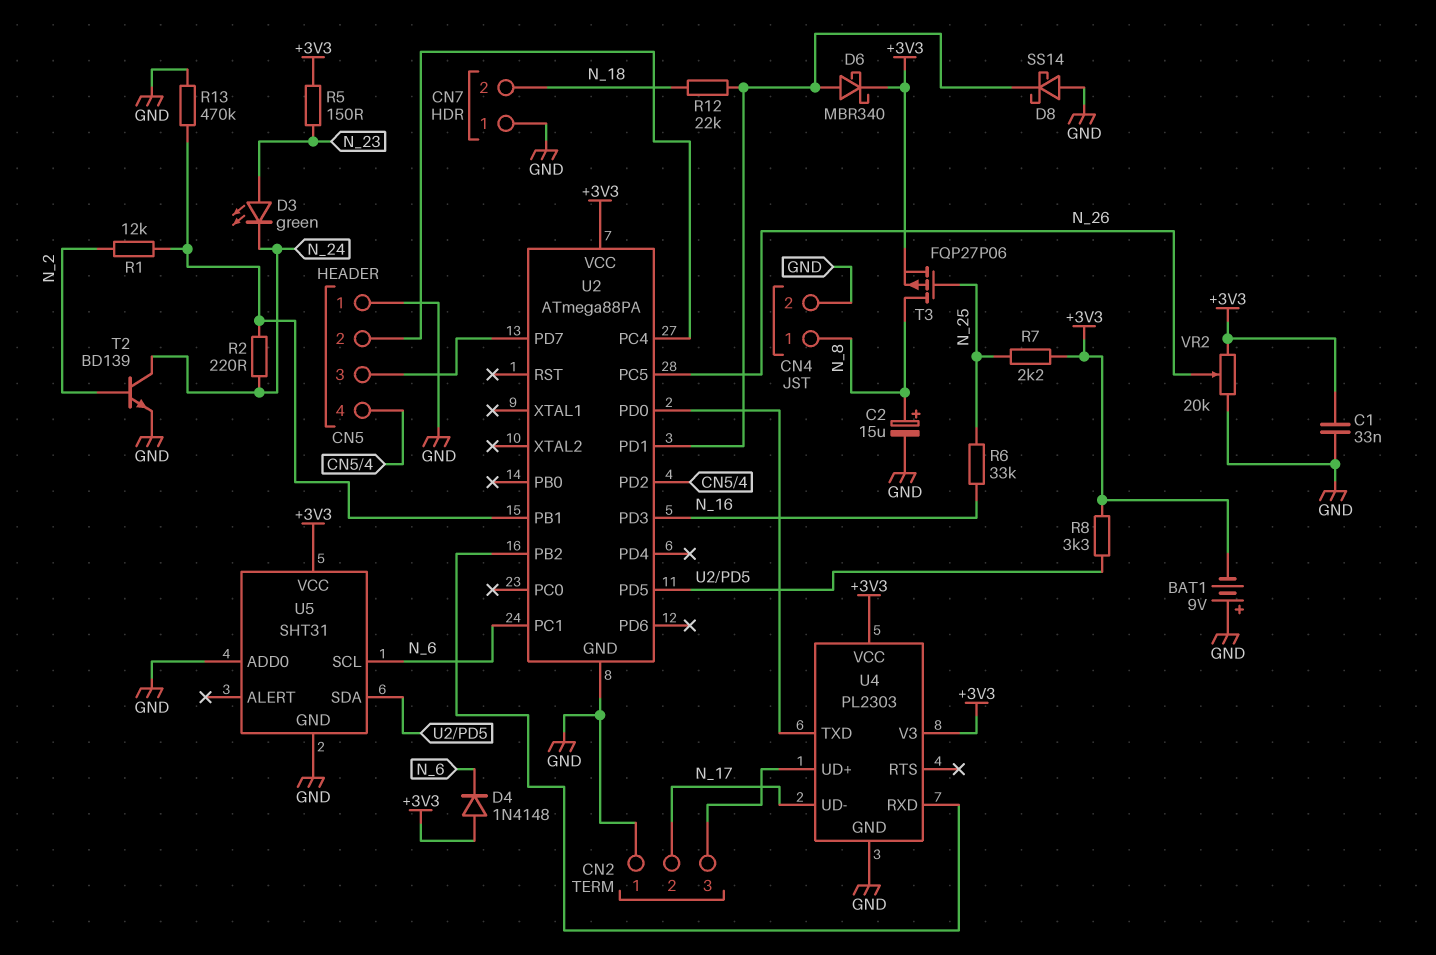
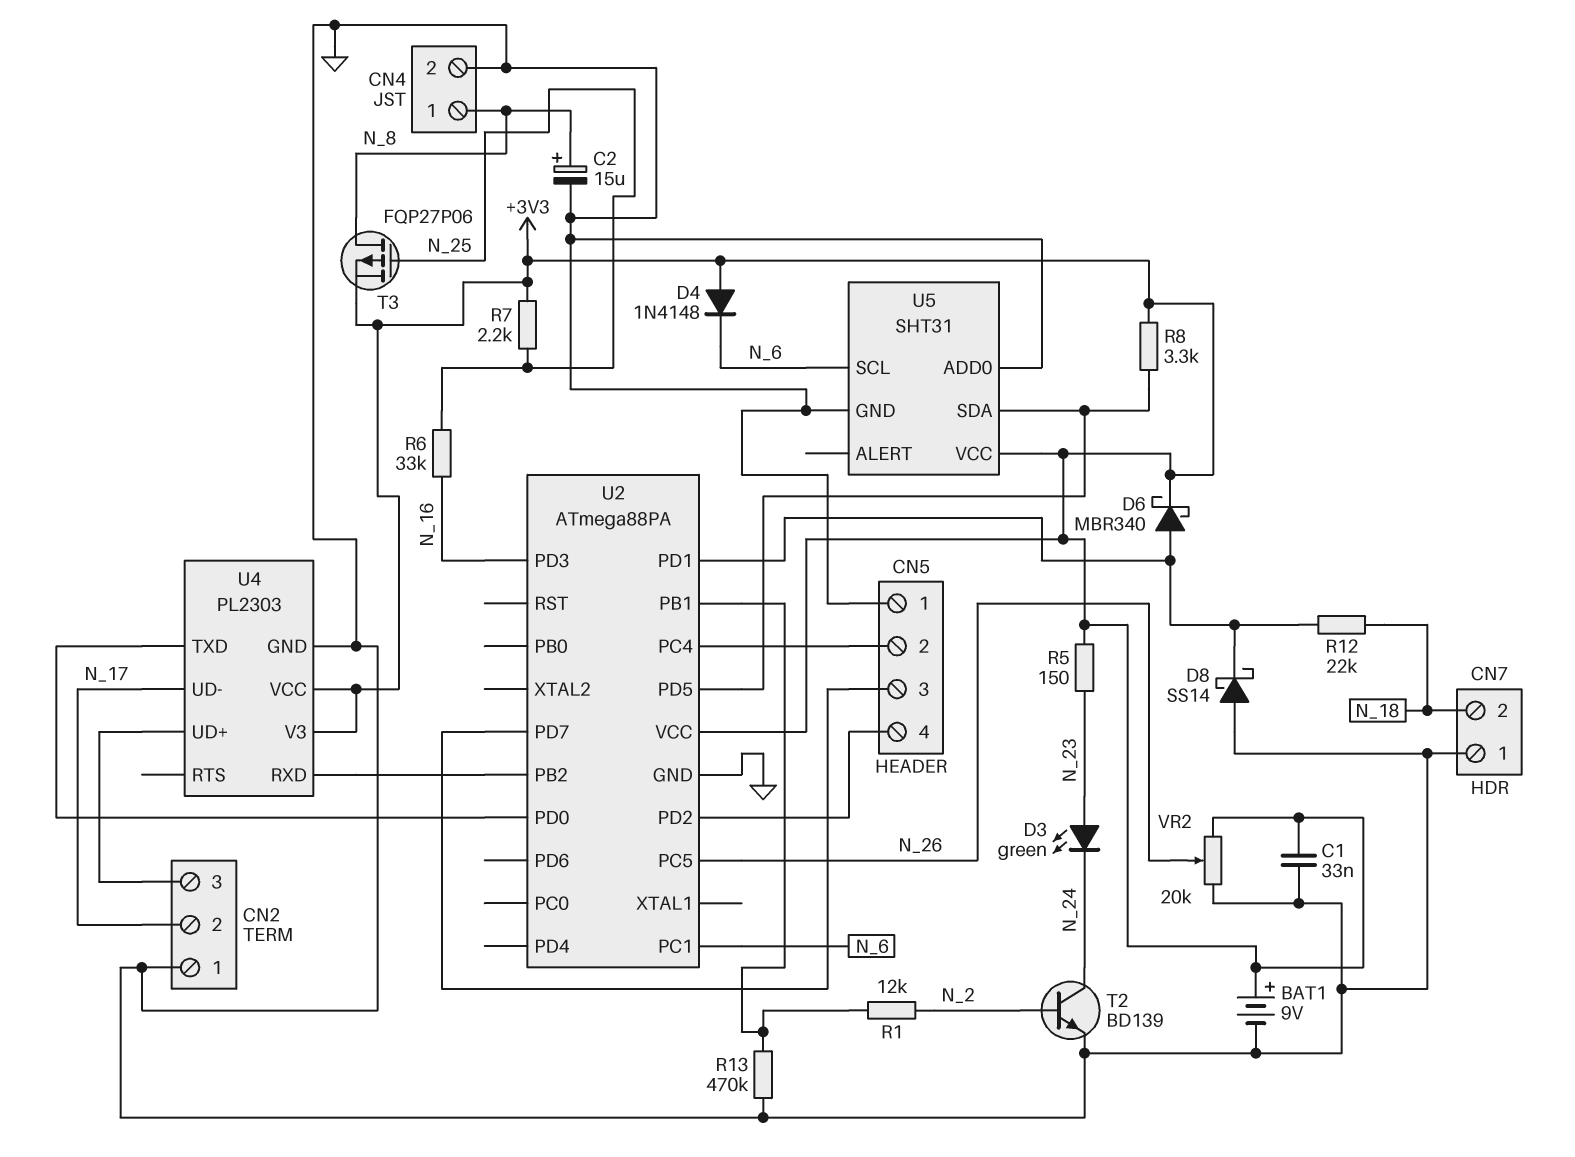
BAT1: 9V (plus GND, minus +3V3) -> 9V (plus +3V3, minus GND)
R2: 220 (N_24, U2/PB1) -> none

